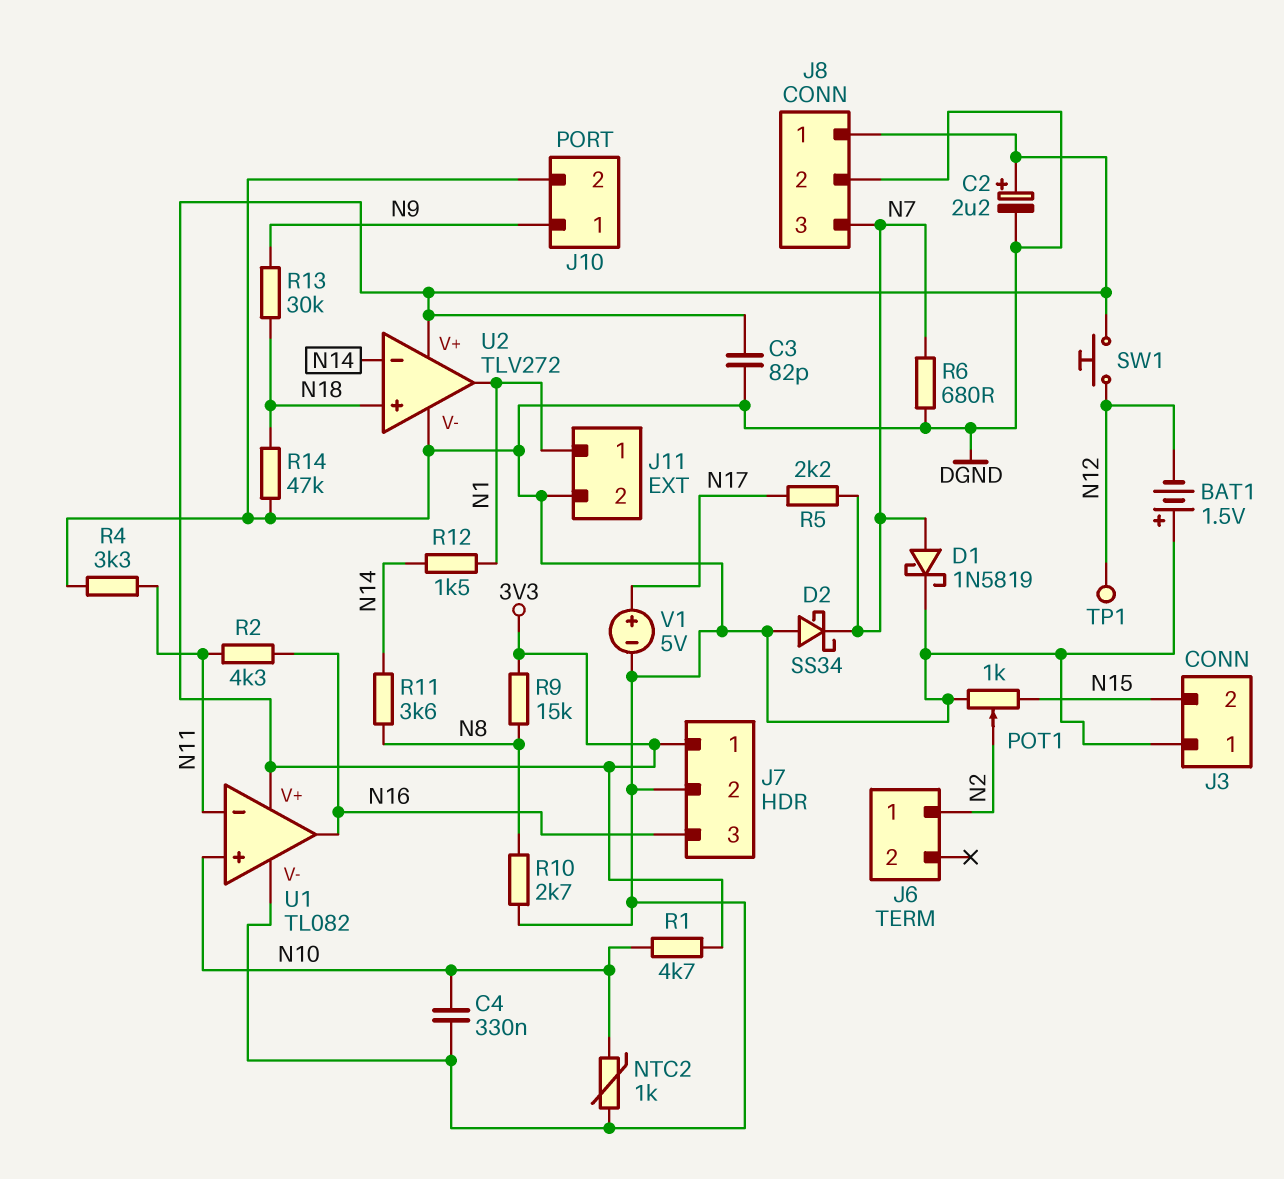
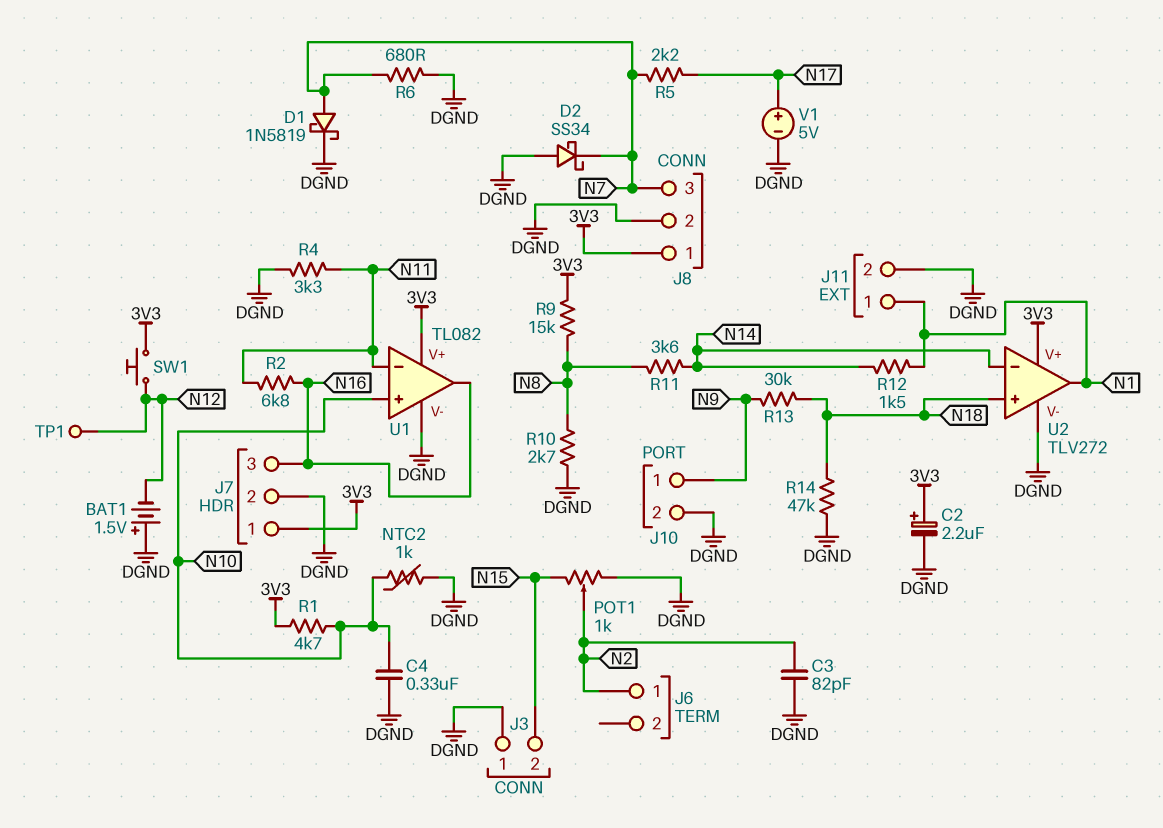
C3: 82pF (3V3, DGND) -> 82pF (DGND, N2)
R2: 4.3k (N11, N16) -> 6.8k (N11, N16)

